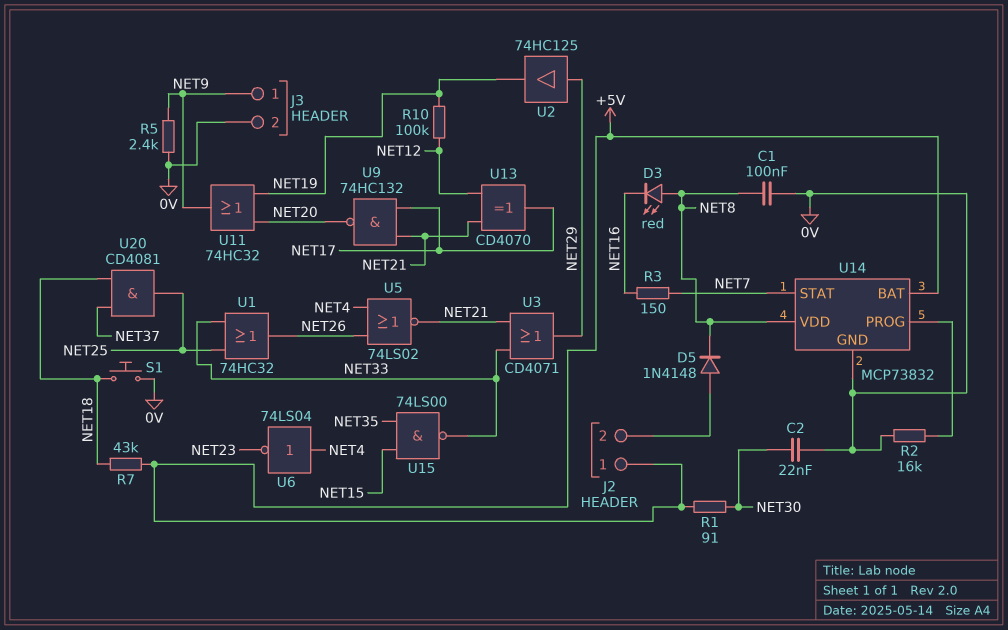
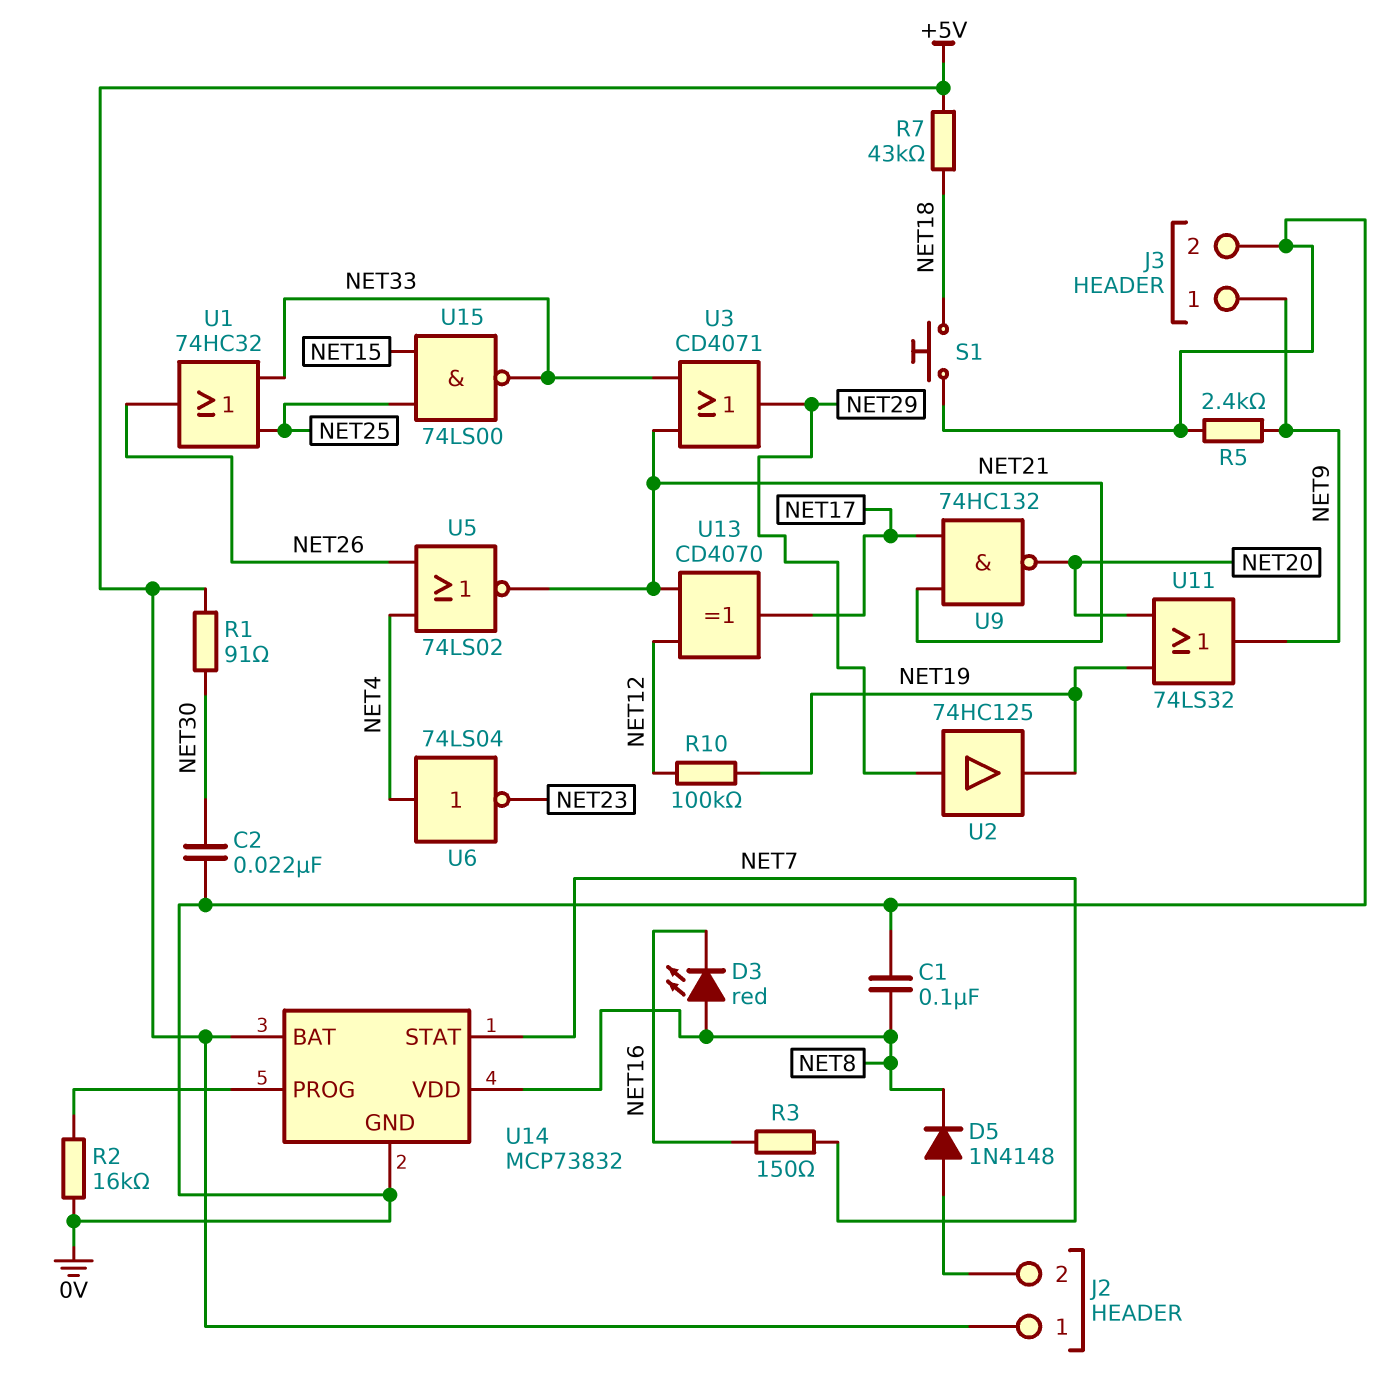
U11: OR 74HC32 (in NET19, in NET20, out NET9) -> OR 74LS32 (in NET19, in NET20, out NET9)
U15: NAND 74LS00 (in NET15, in NET35, out NET33) -> NAND 74LS00 (in NET15, in NET25, out NET33)
U20: AND CD4081 (in NET18, in NET37, out NET25) -> none

